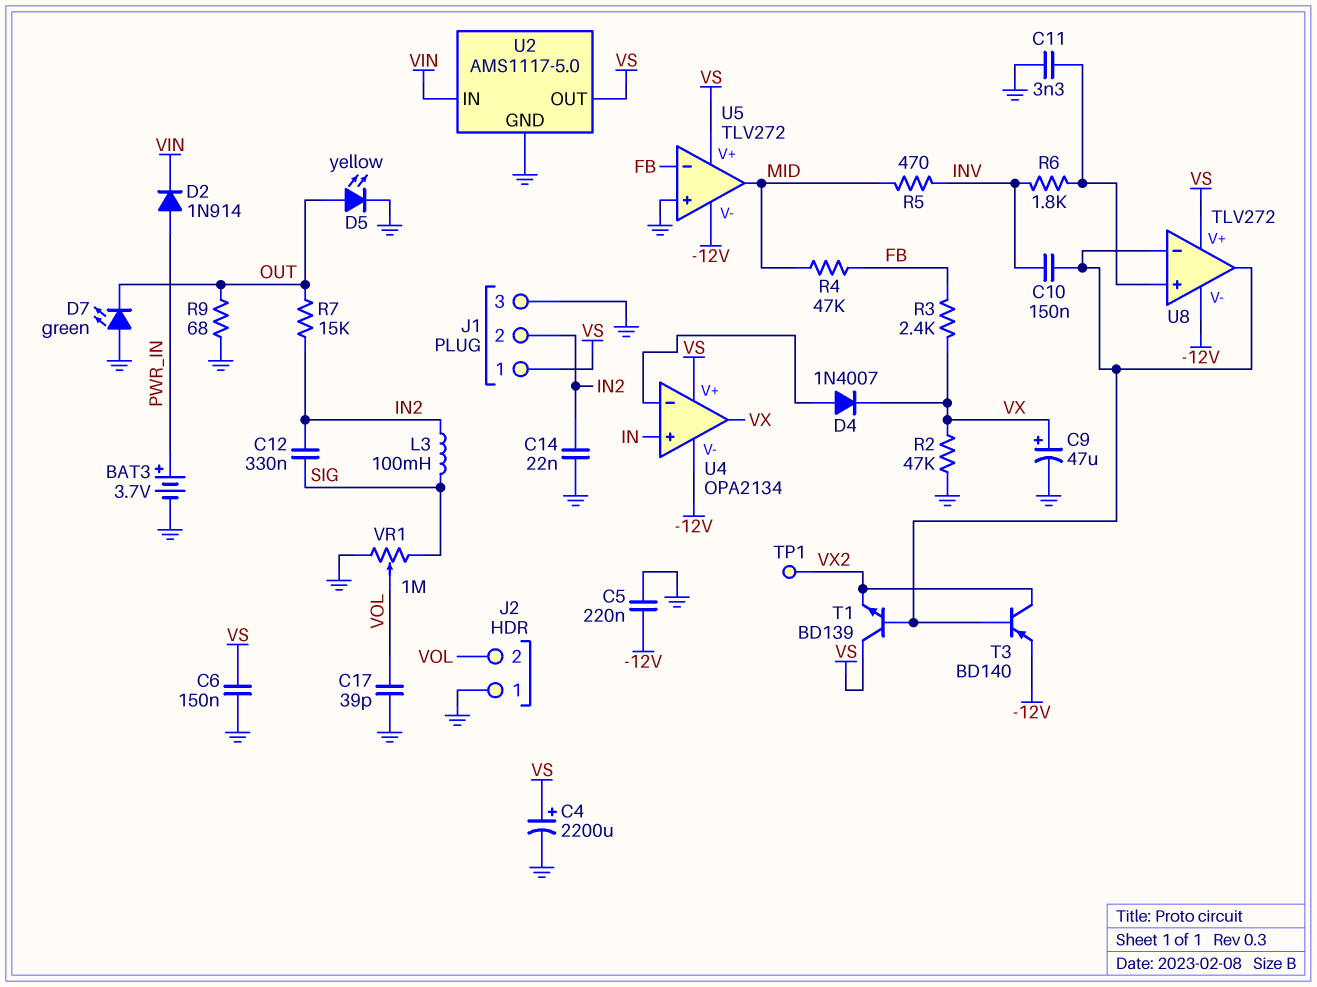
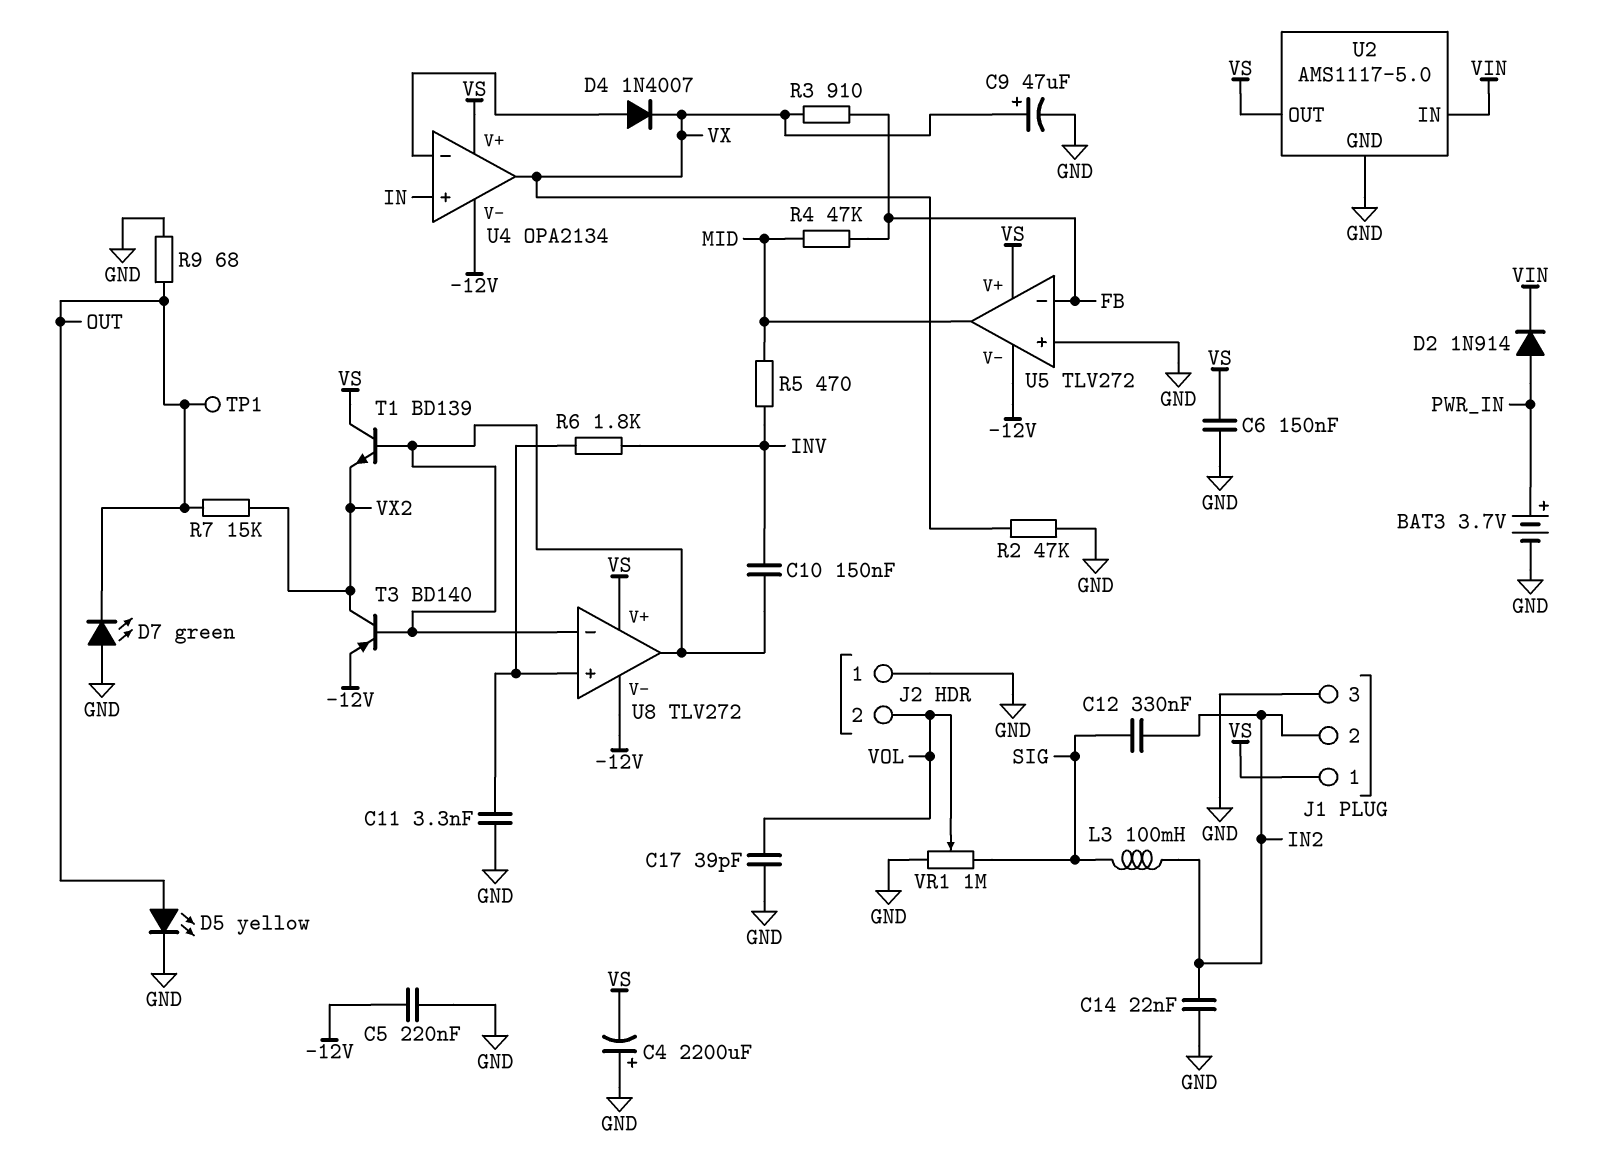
C4: 2200uF (plus VS, minus GND) -> 2200uF (plus GND, minus VS)
R3: 2.4k (FB, VX) -> 910 (FB, VX)
R7: 15k (IN2, OUT) -> 15k (OUT, VX2)
TP1: test point (VX2) -> test point (OUT)

